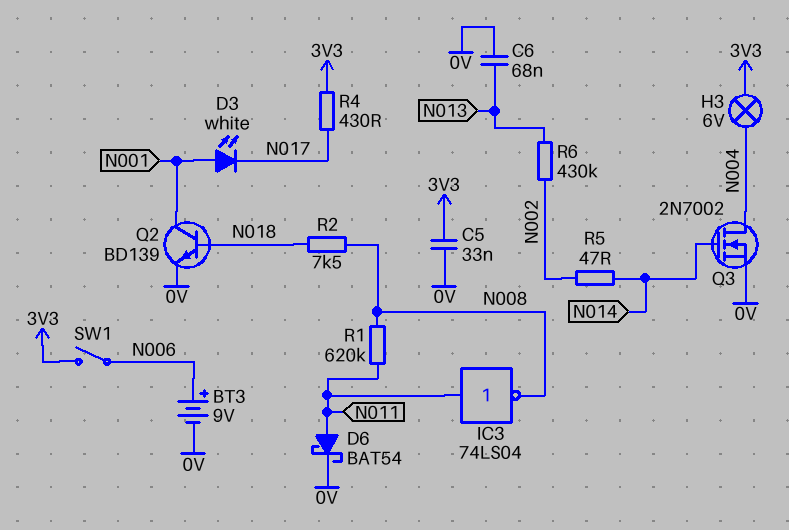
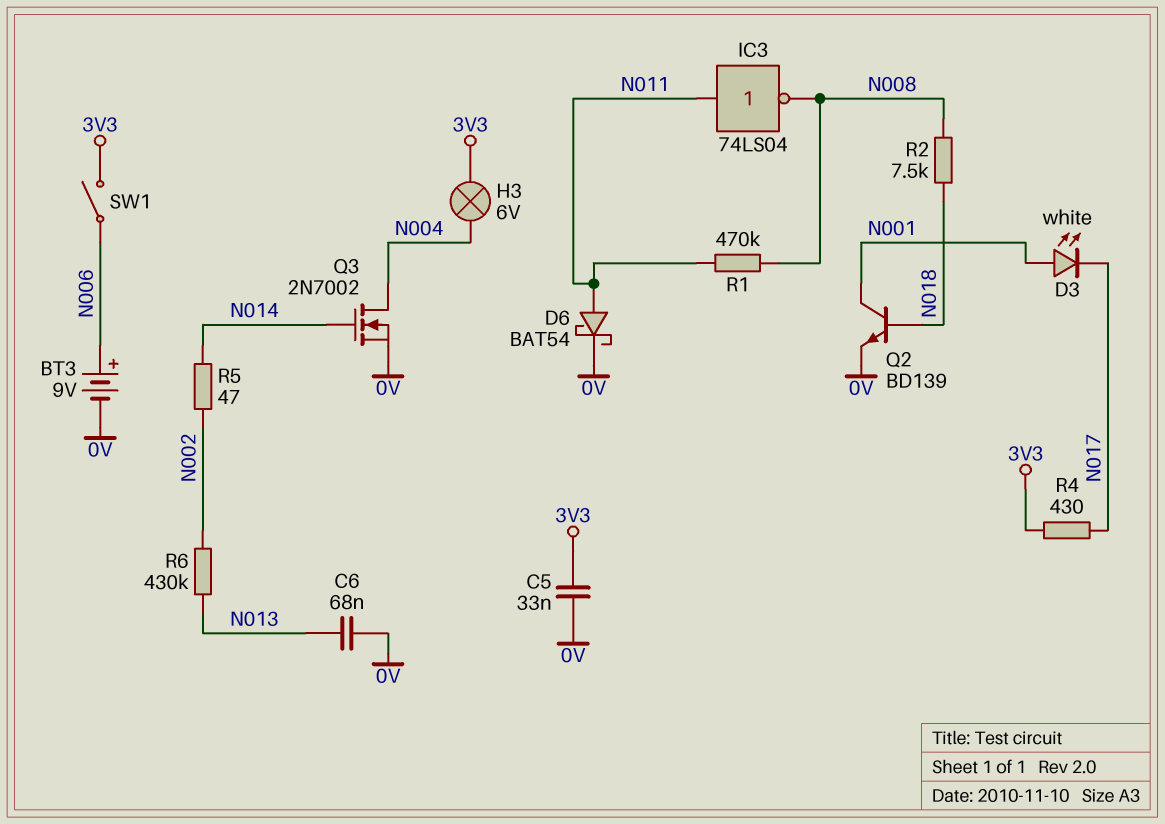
R1: 620k (N008, N011) -> 470k (N008, N011)

